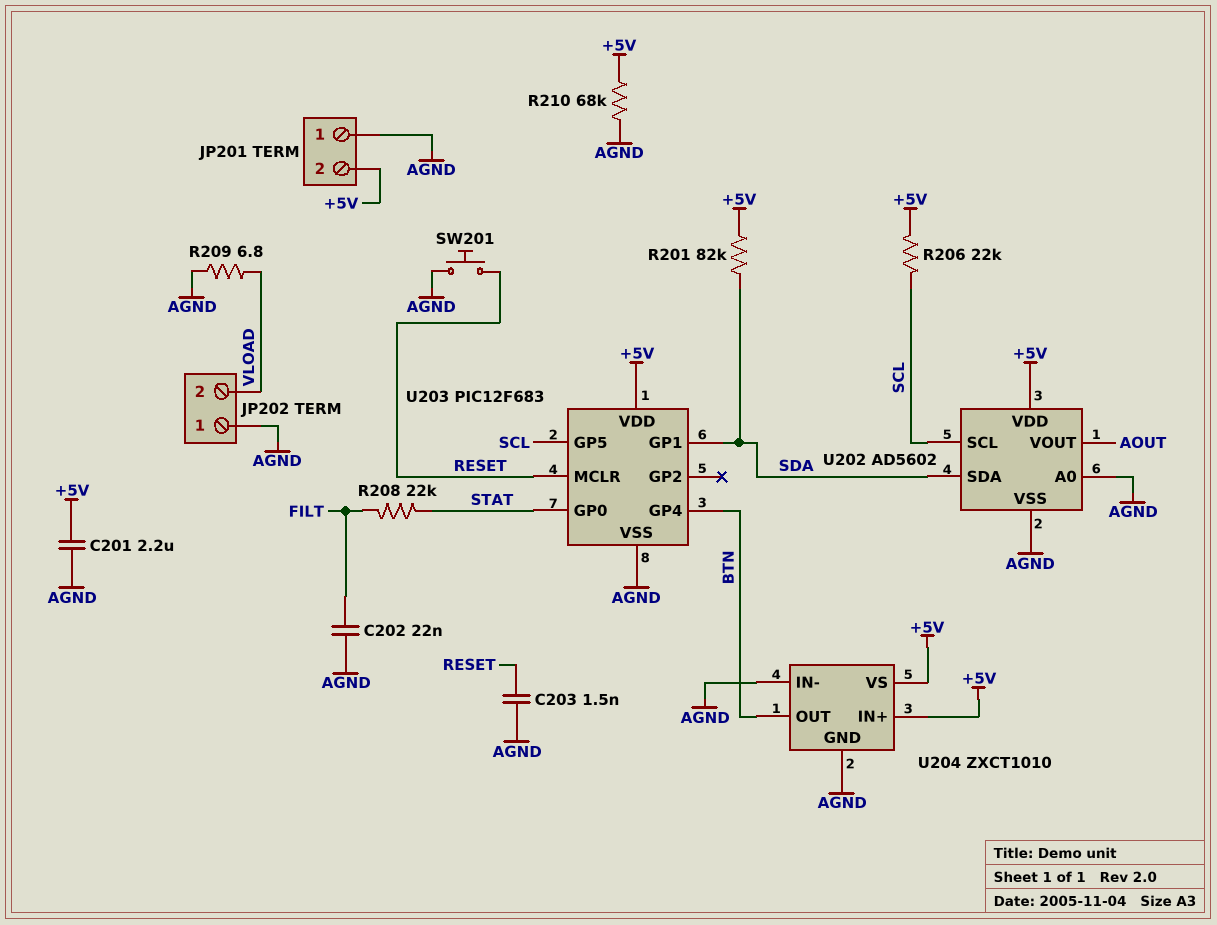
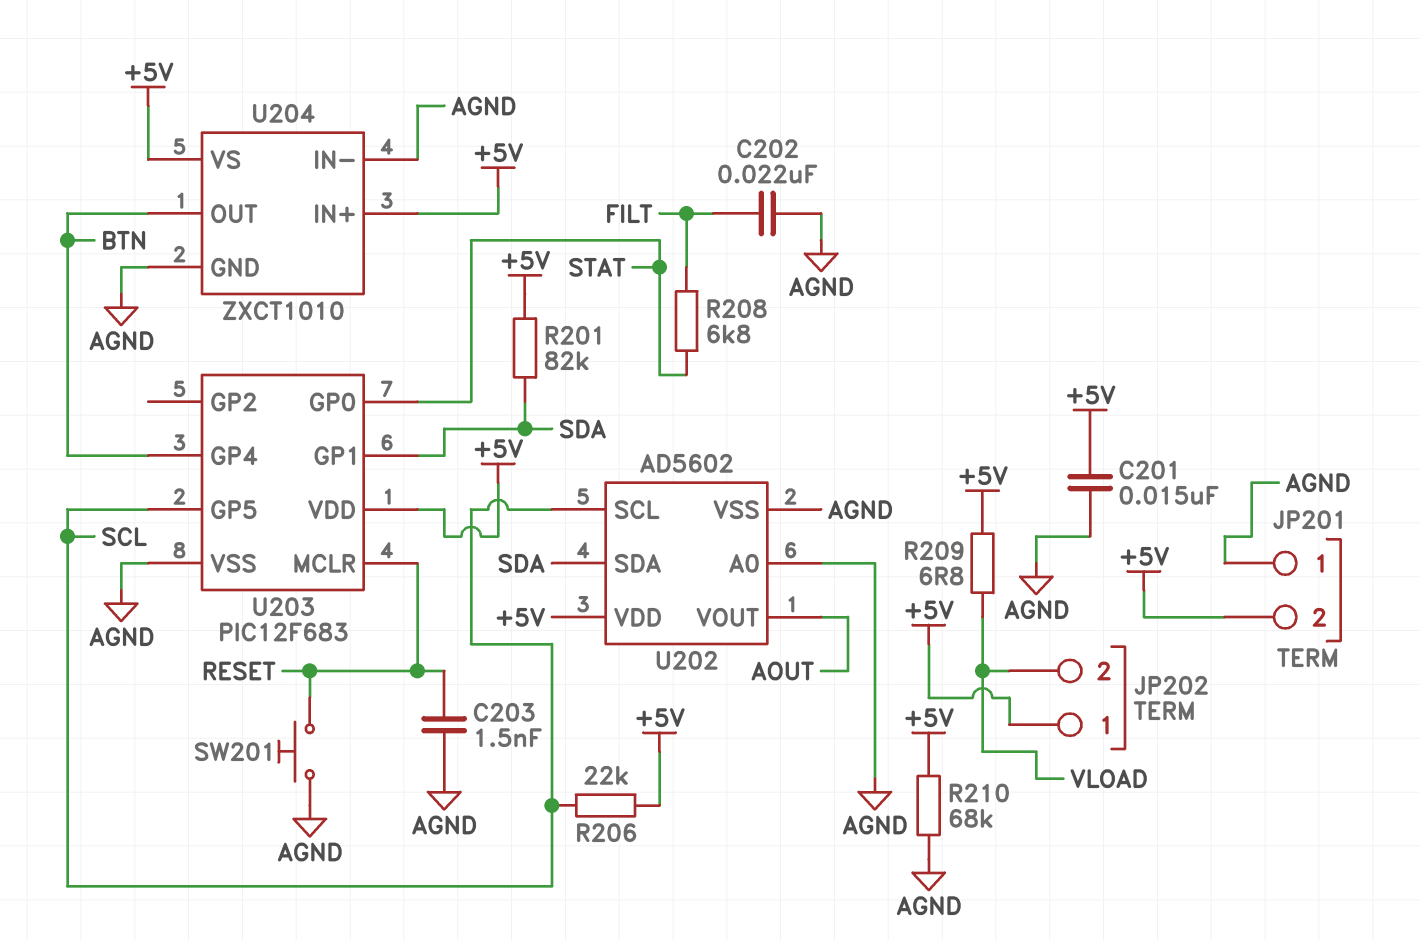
C201: 2.2uF (+5V, AGND) -> 15nF (+5V, AGND)
JP202 pin 1: AGND -> +5V
R208: 22k (FILT, STAT) -> 6.8k (FILT, STAT)
R209: 6.8 (AGND, VLOAD) -> 6.8 (+5V, VLOAD)

